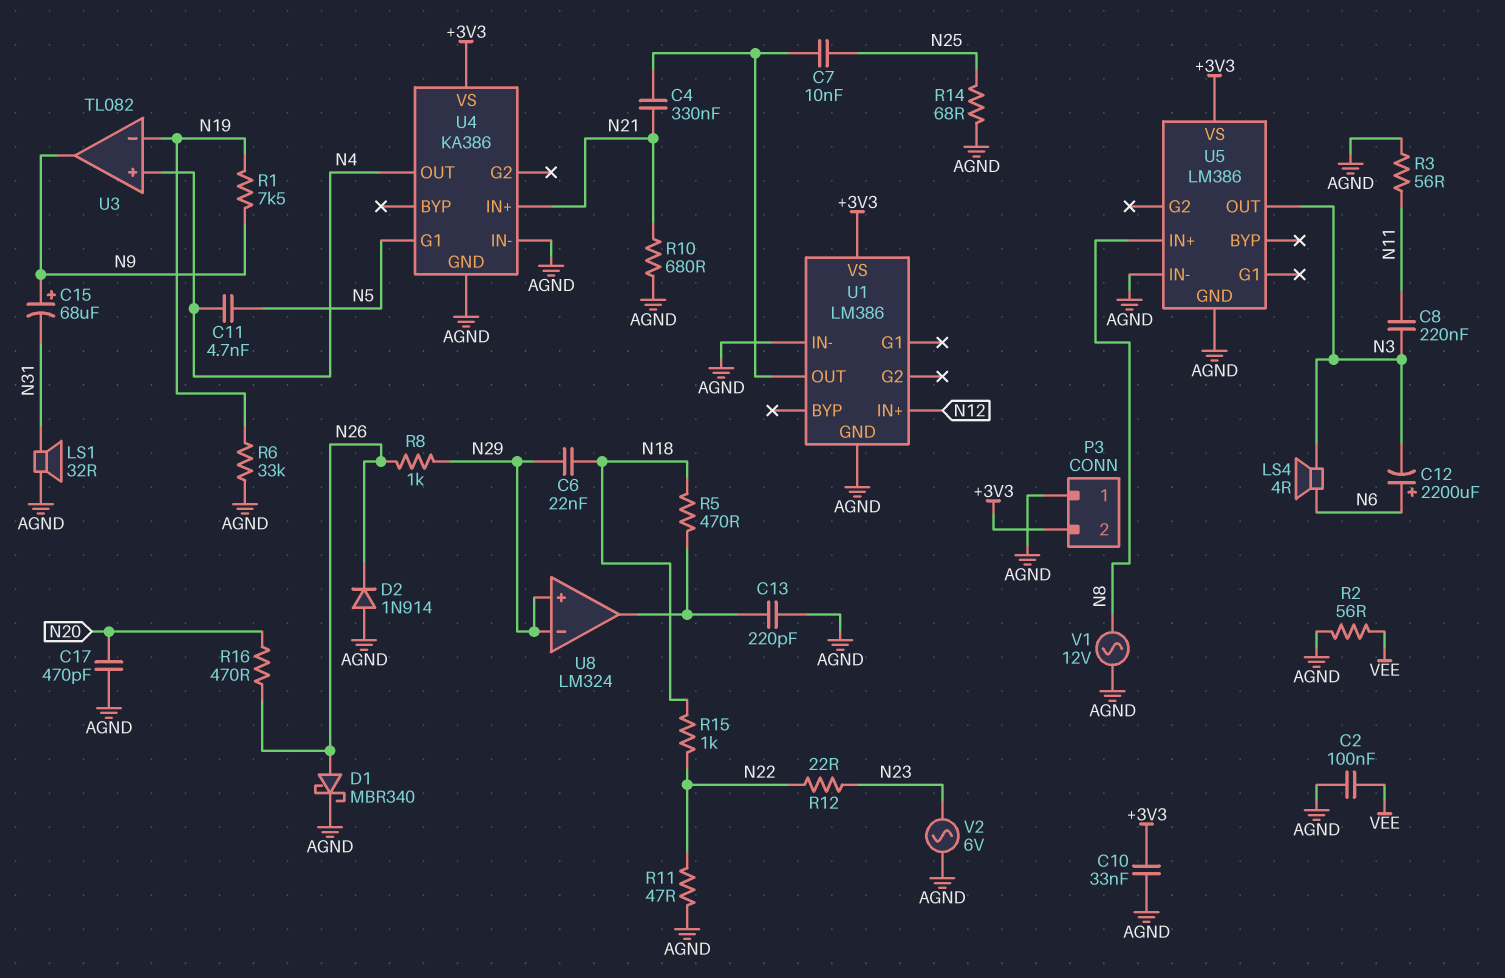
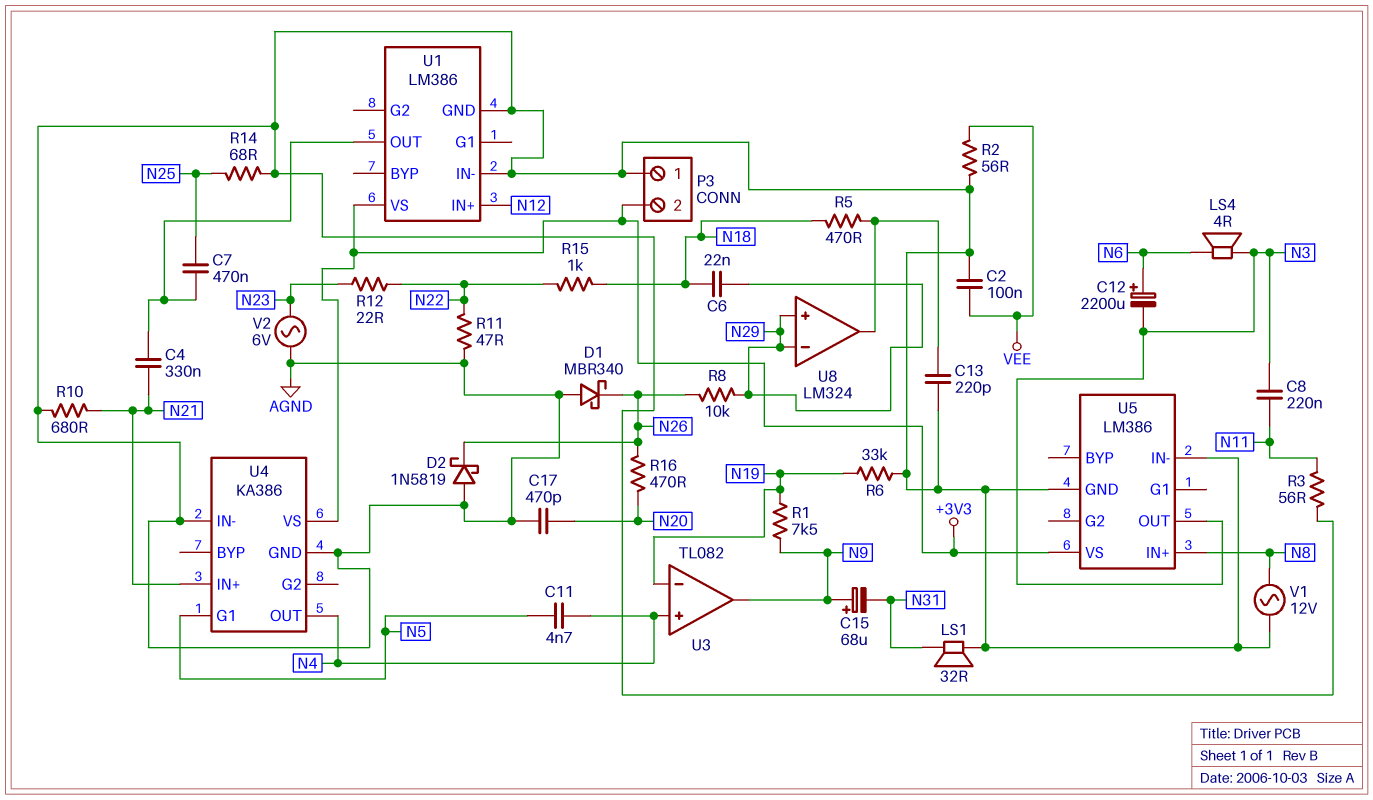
C7: 10nF (N25, U1/OUT) -> 470nF (N25, U1/OUT)
C10: 33nF (+3V3, AGND) -> none
D1: schottky MBR340 (A N26, K AGND) -> schottky MBR340 (A AGND, K N26)
D2: diode 1N914 (A AGND, K N26) -> schottky 1N5819 (A AGND, K N26)
R8: 1k (N26, N29) -> 10k (N26, N29)

